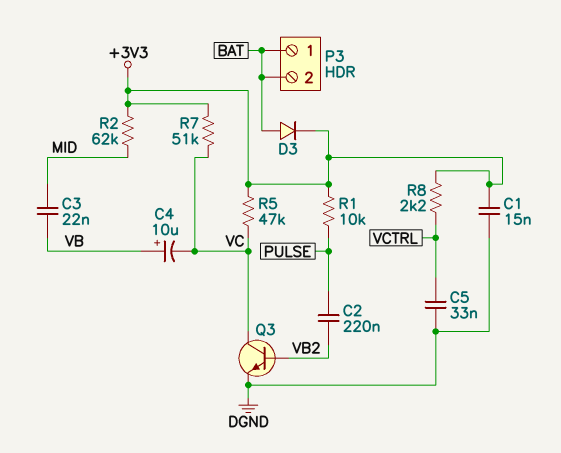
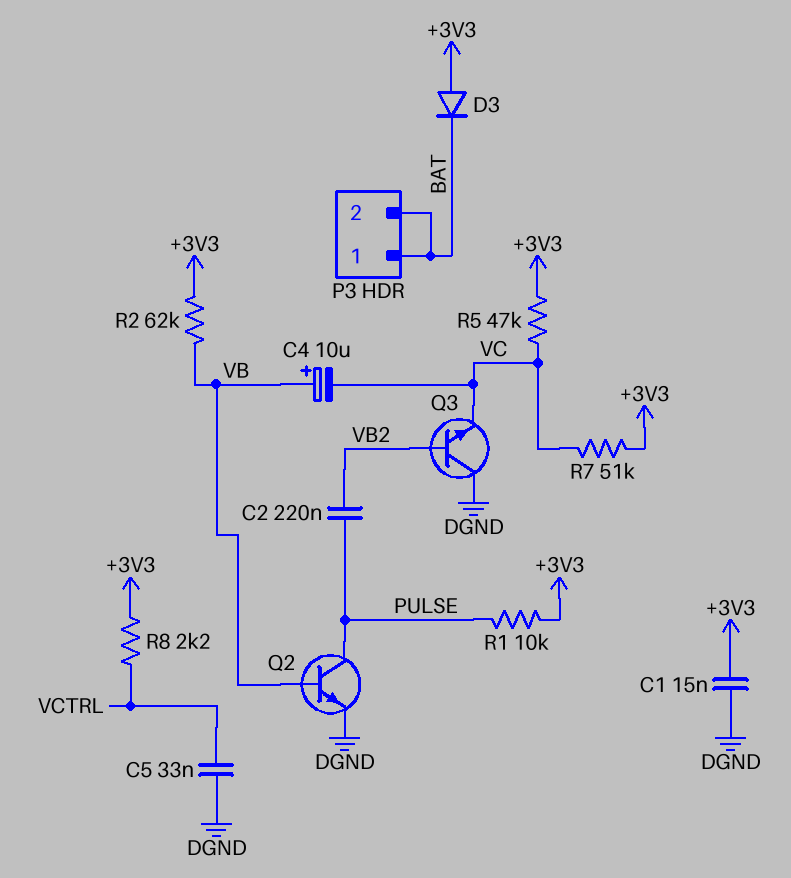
C3: 22nF (MID, VB) -> none
D3: diode (A BAT, K +3V3) -> diode (A +3V3, K BAT)
Q2: none -> NPN (B VB, C PULSE, E DGND)
Q3: NPN (B VB2, C VC, E DGND) -> NPN (B VB2, C DGND, E VC)
R2: 62k (+3V3, MID) -> 62k (+3V3, VB)

